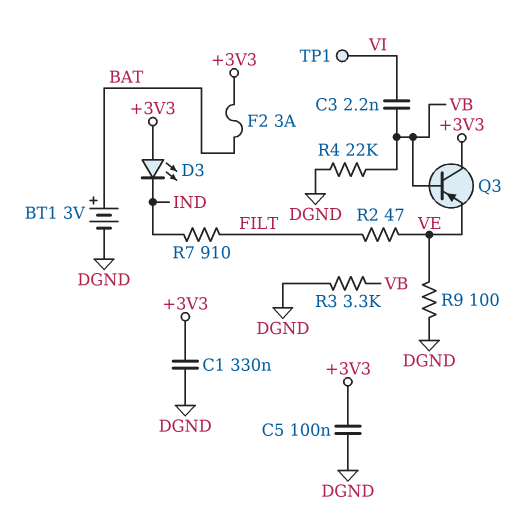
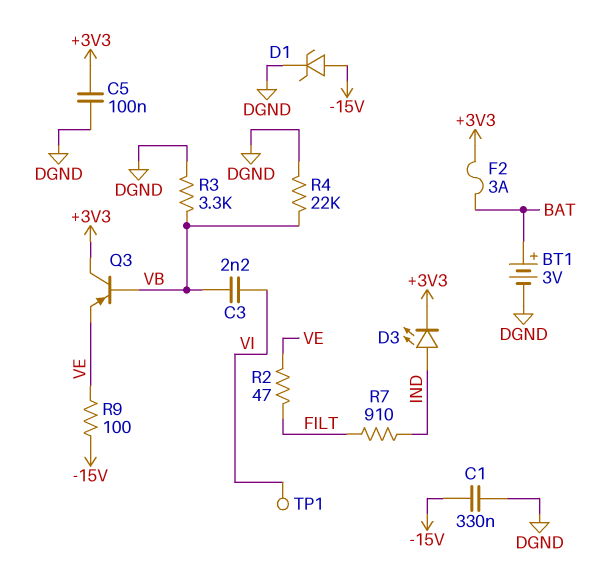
C1: 330nF (+3V3, DGND) -> 330nF (-15V, DGND)
D1: none -> zener (A -15V, K DGND)
D3: LED (A +3V3, K IND) -> LED (A IND, K +3V3)
R9: 100 (DGND, VE) -> 100 (-15V, VE)

